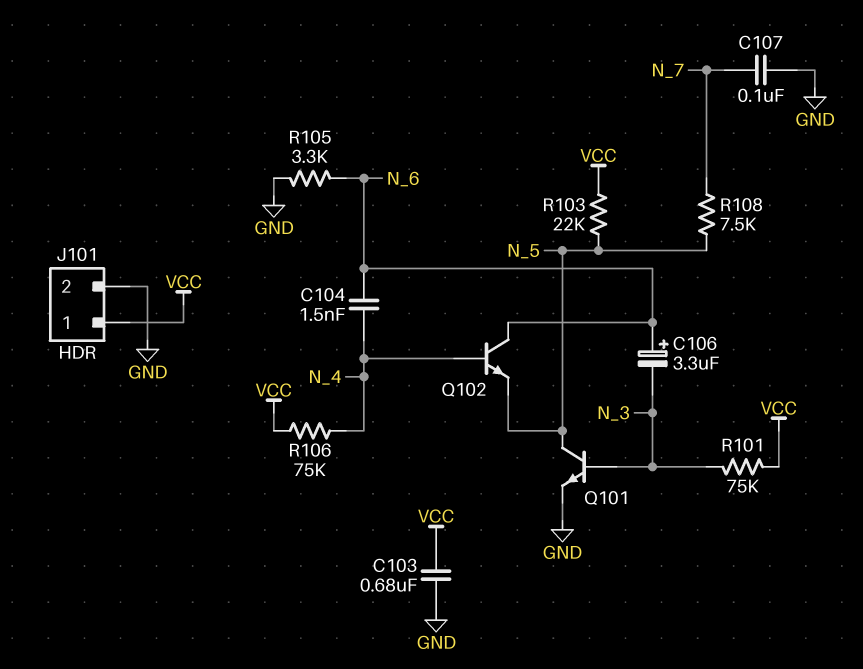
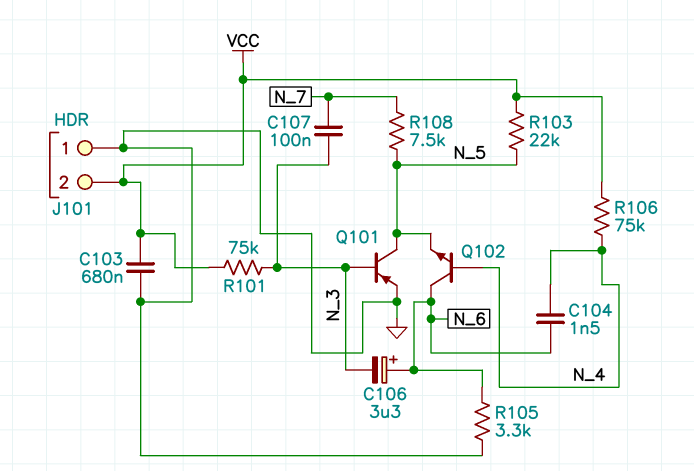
C107: 100nF (GND, N_7) -> 100nF (N_3, N_7)
J101 pin 1: VCC -> GND
J101 pin 2: GND -> VCC
Q101: NPN (B N_3, C N_5, E GND) -> PNP (B N_3, C N_5, E GND)

